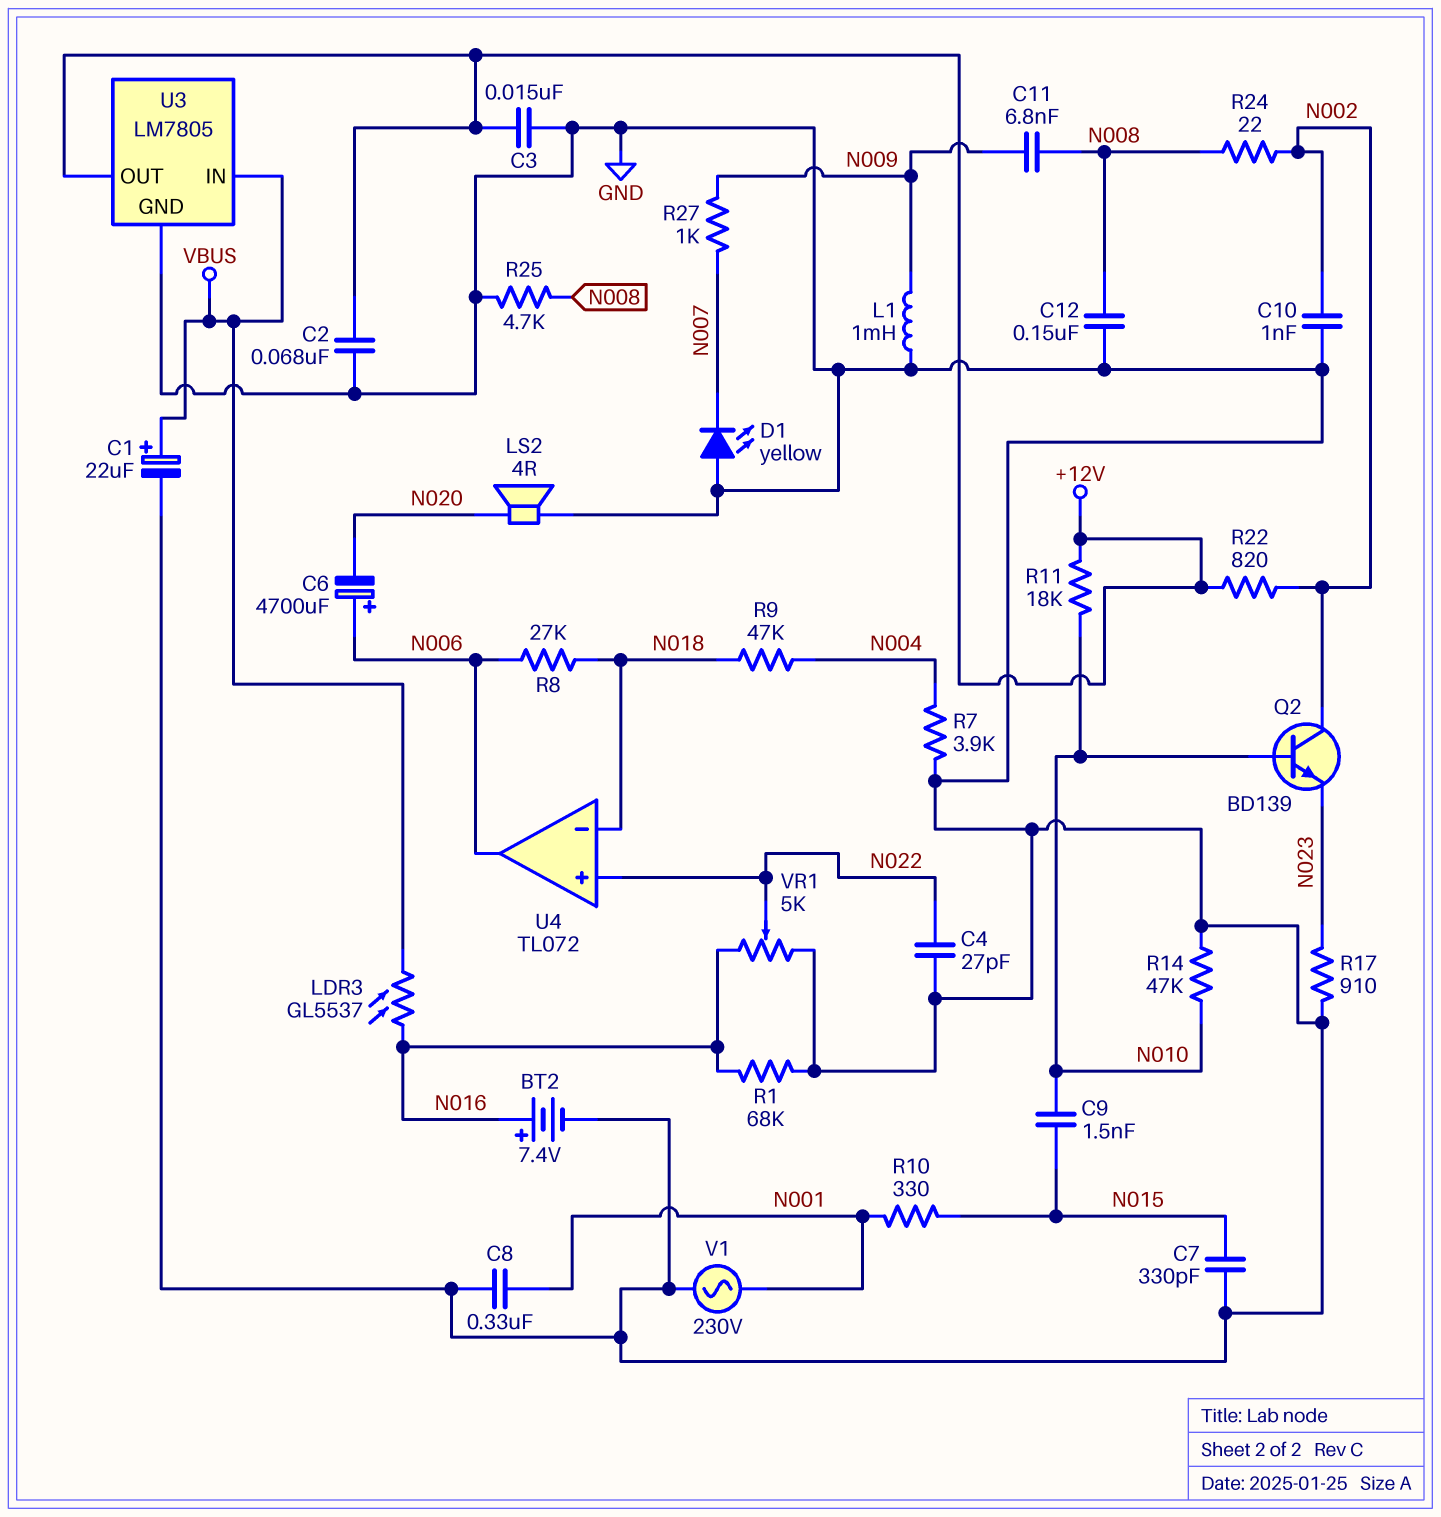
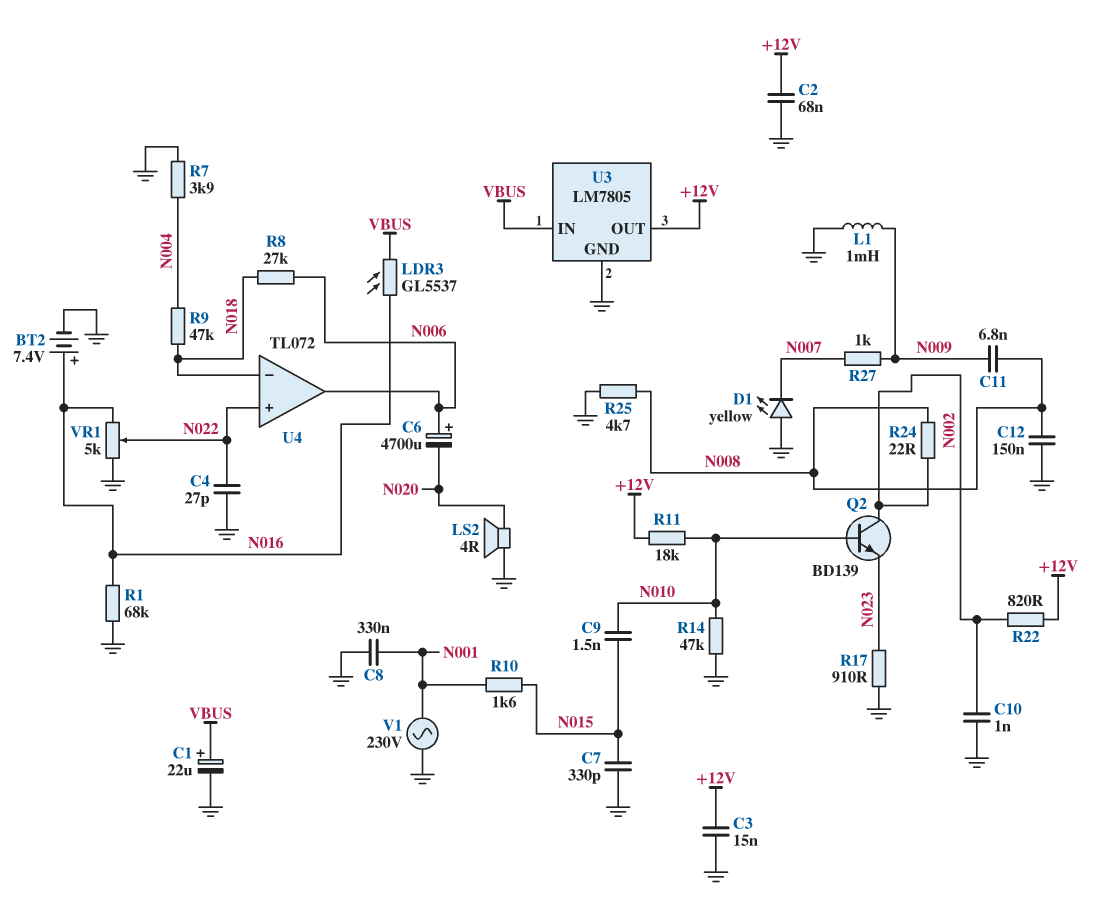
R10: 330 (N001, N015) -> 1.6k (N001, N015)

